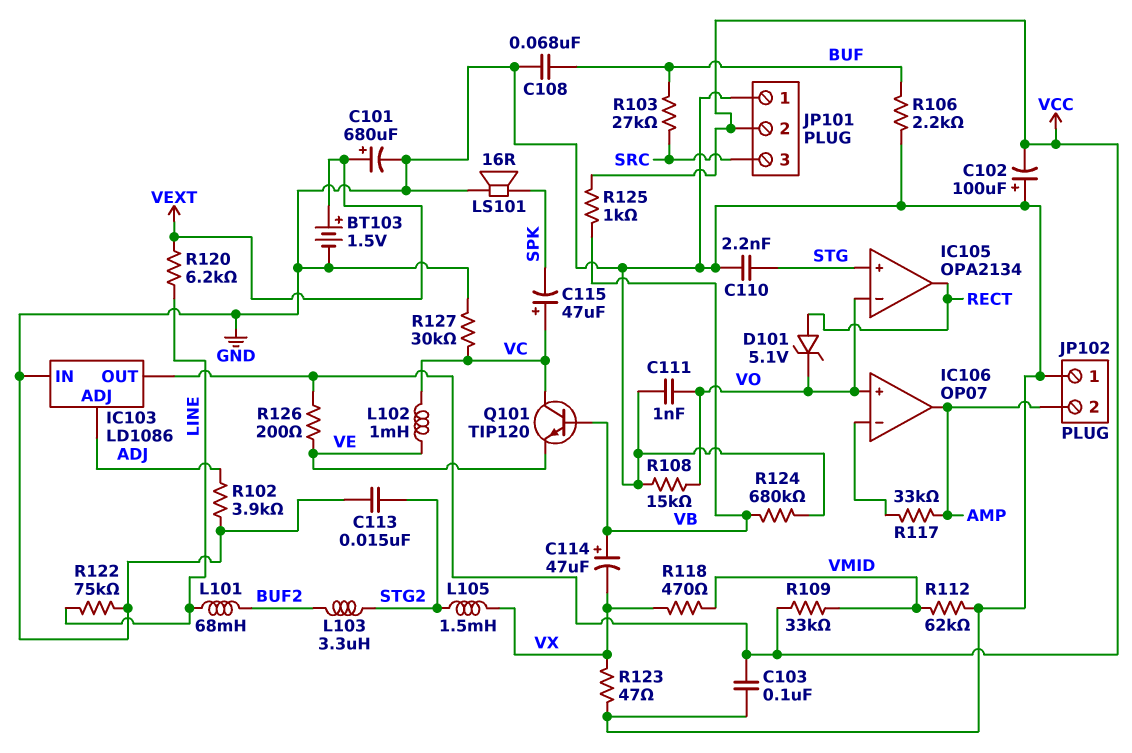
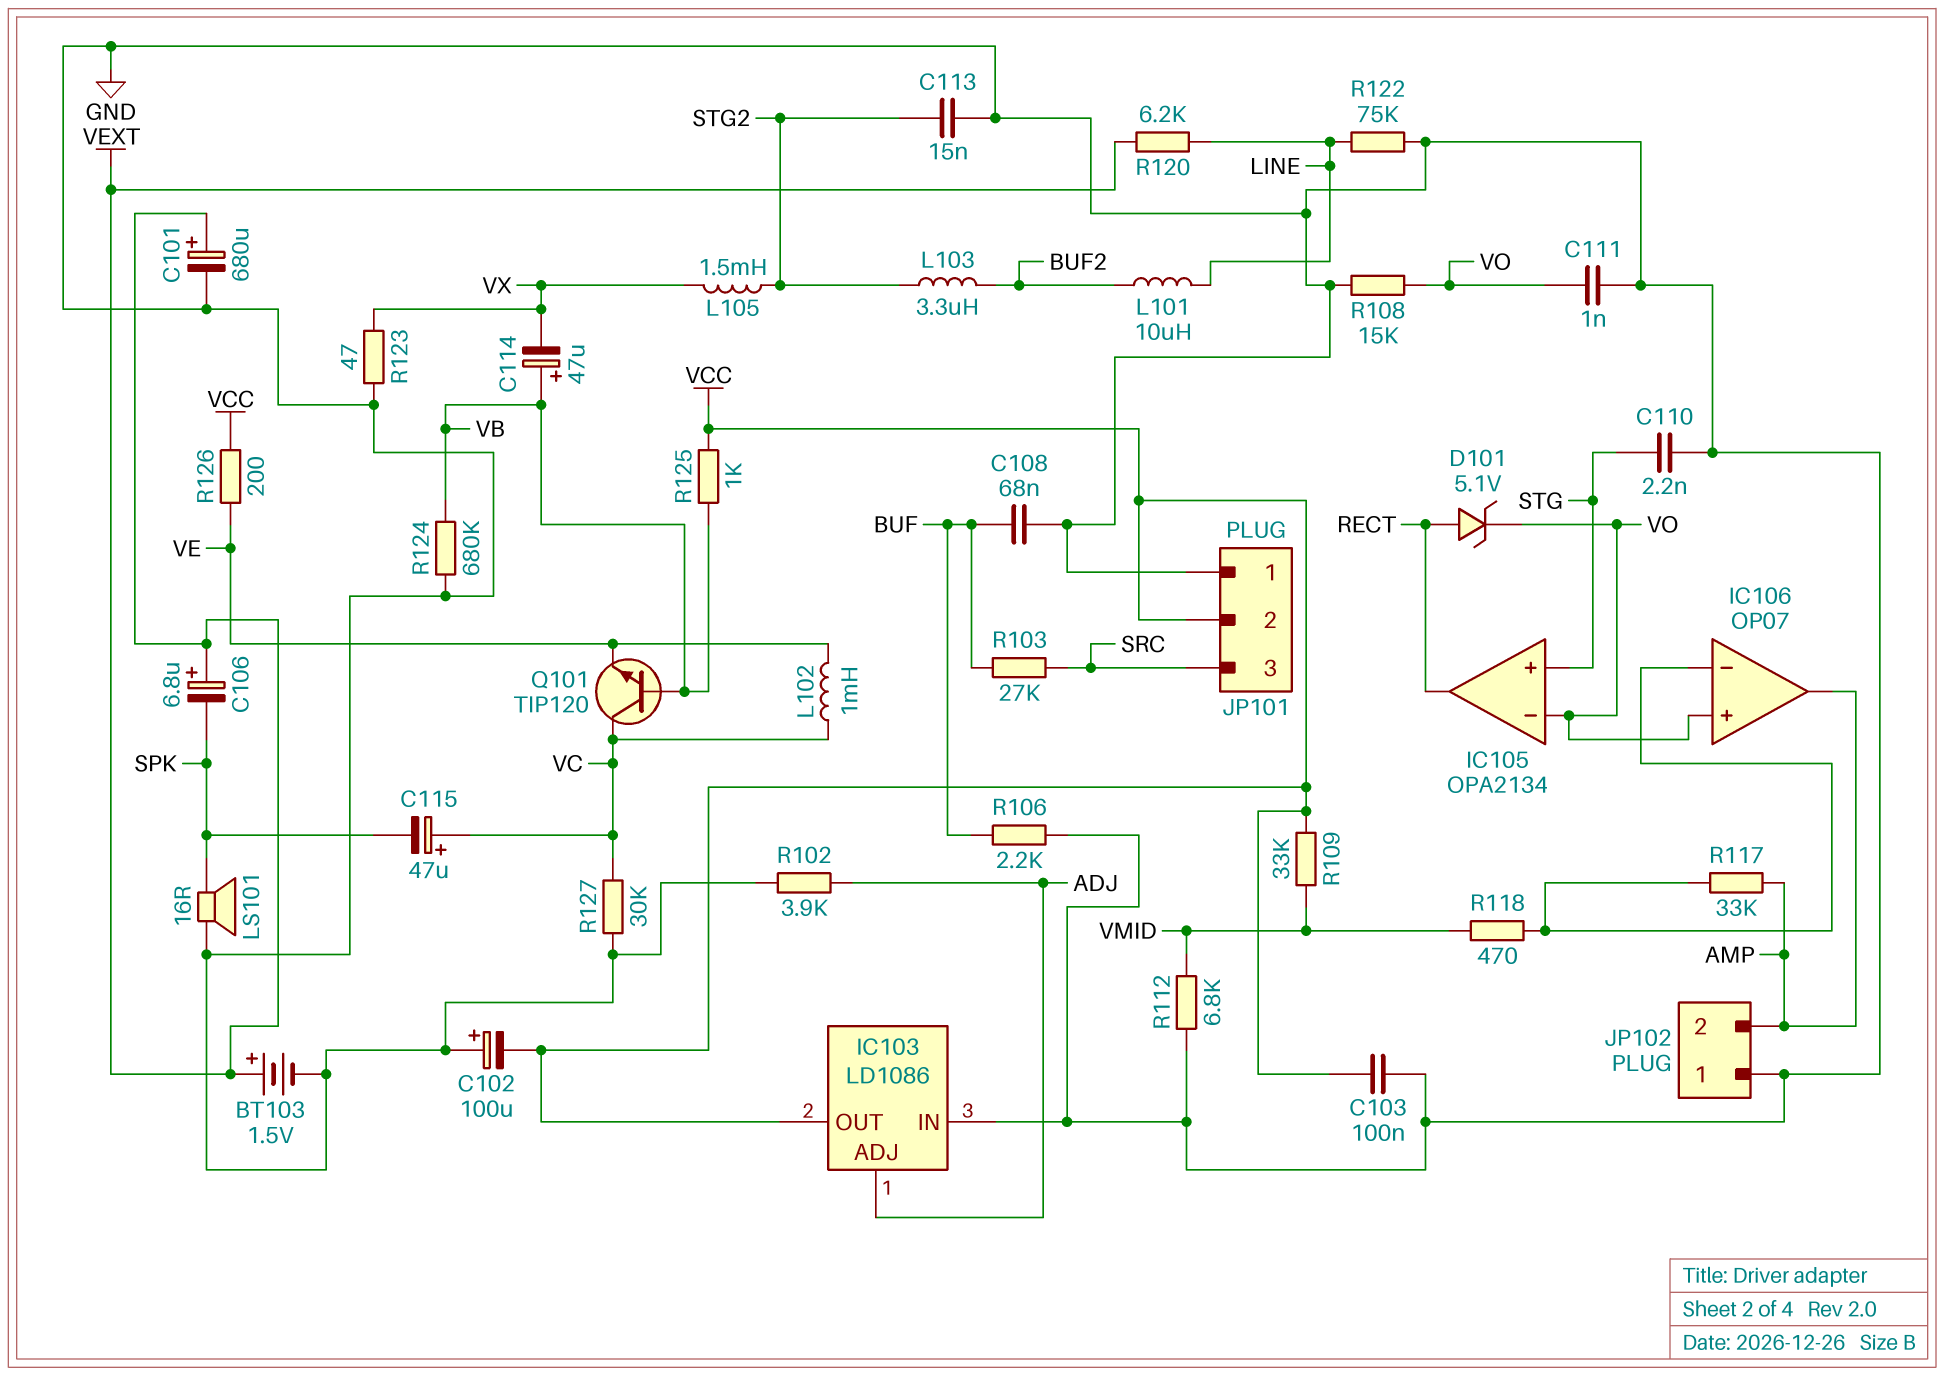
C106: none -> 6.8uF (plus VEXT, minus SPK)
L101: 68mH (BUF2, LINE) -> 10uH (BUF2, LINE)
R112: 62k (GND, VMID) -> 6.8k (GND, VMID)
R118: 470 (VMID, VX) -> 470 (IC106/in-, VMID)

